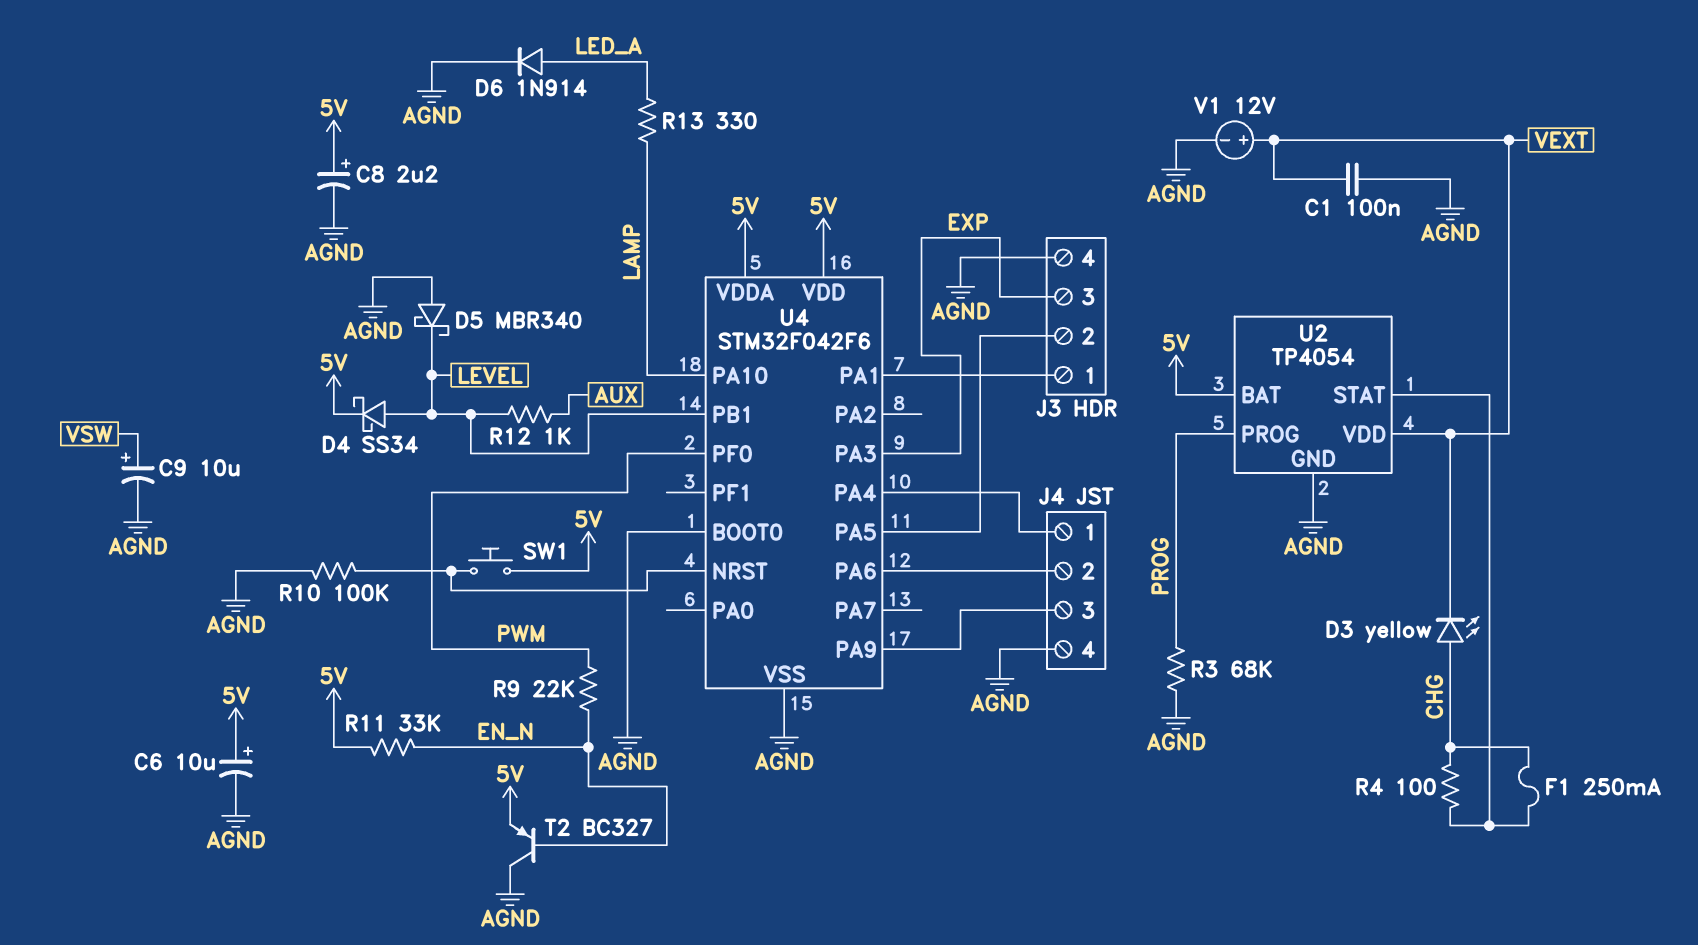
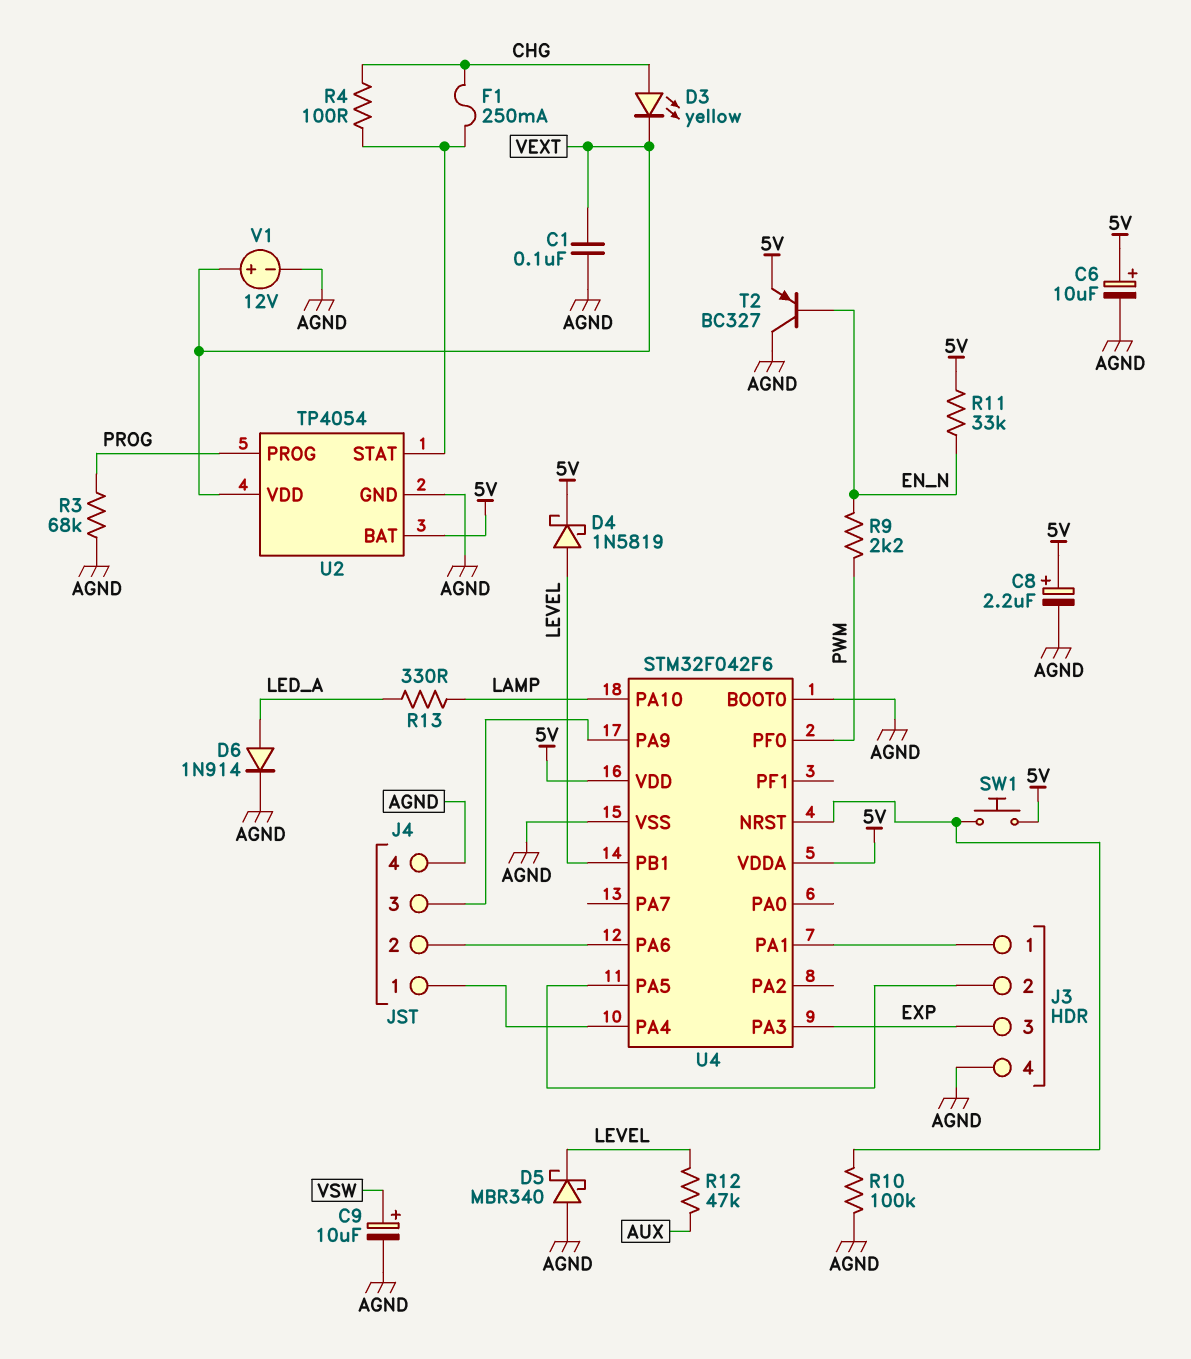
D4: schottky SS34 (A LEVEL, K 5V) -> schottky 1N5819 (A LEVEL, K 5V)
R9: 22k (EN_N, PWM) -> 2.2k (EN_N, PWM)
R12: 1k (AUX, LEVEL) -> 47k (AUX, LEVEL)

